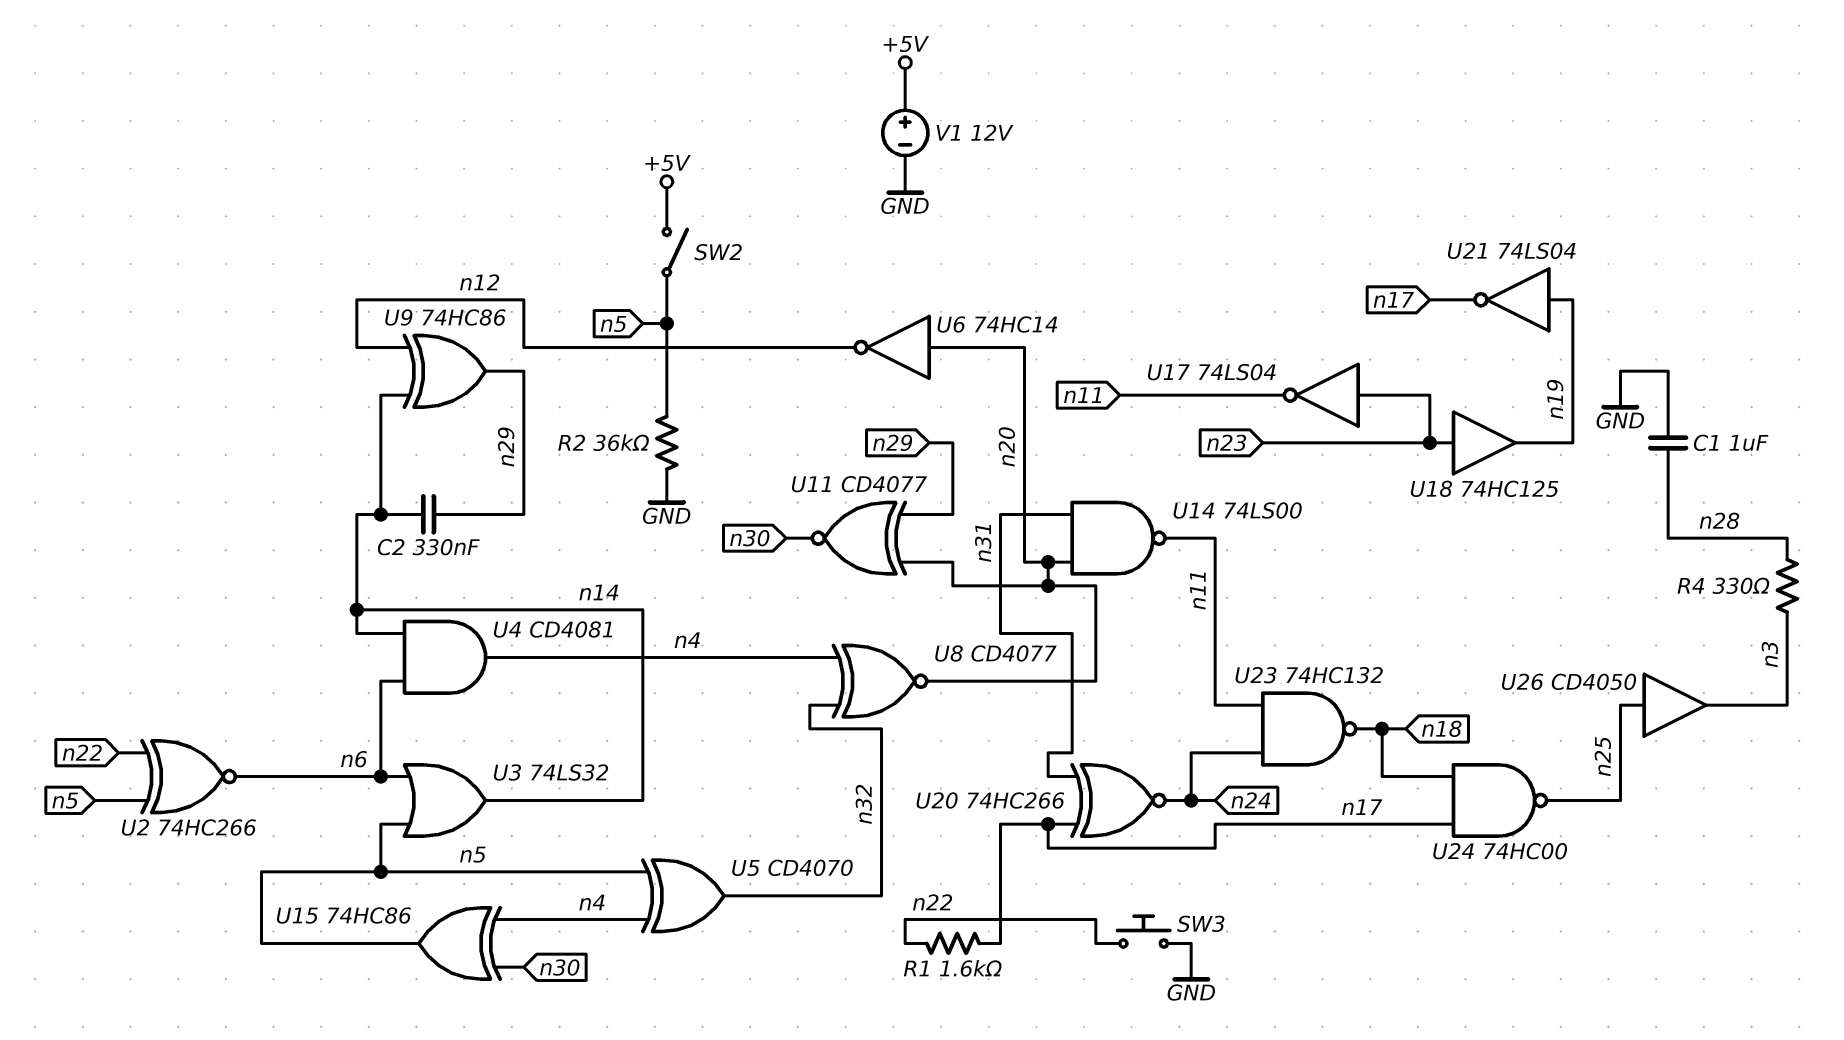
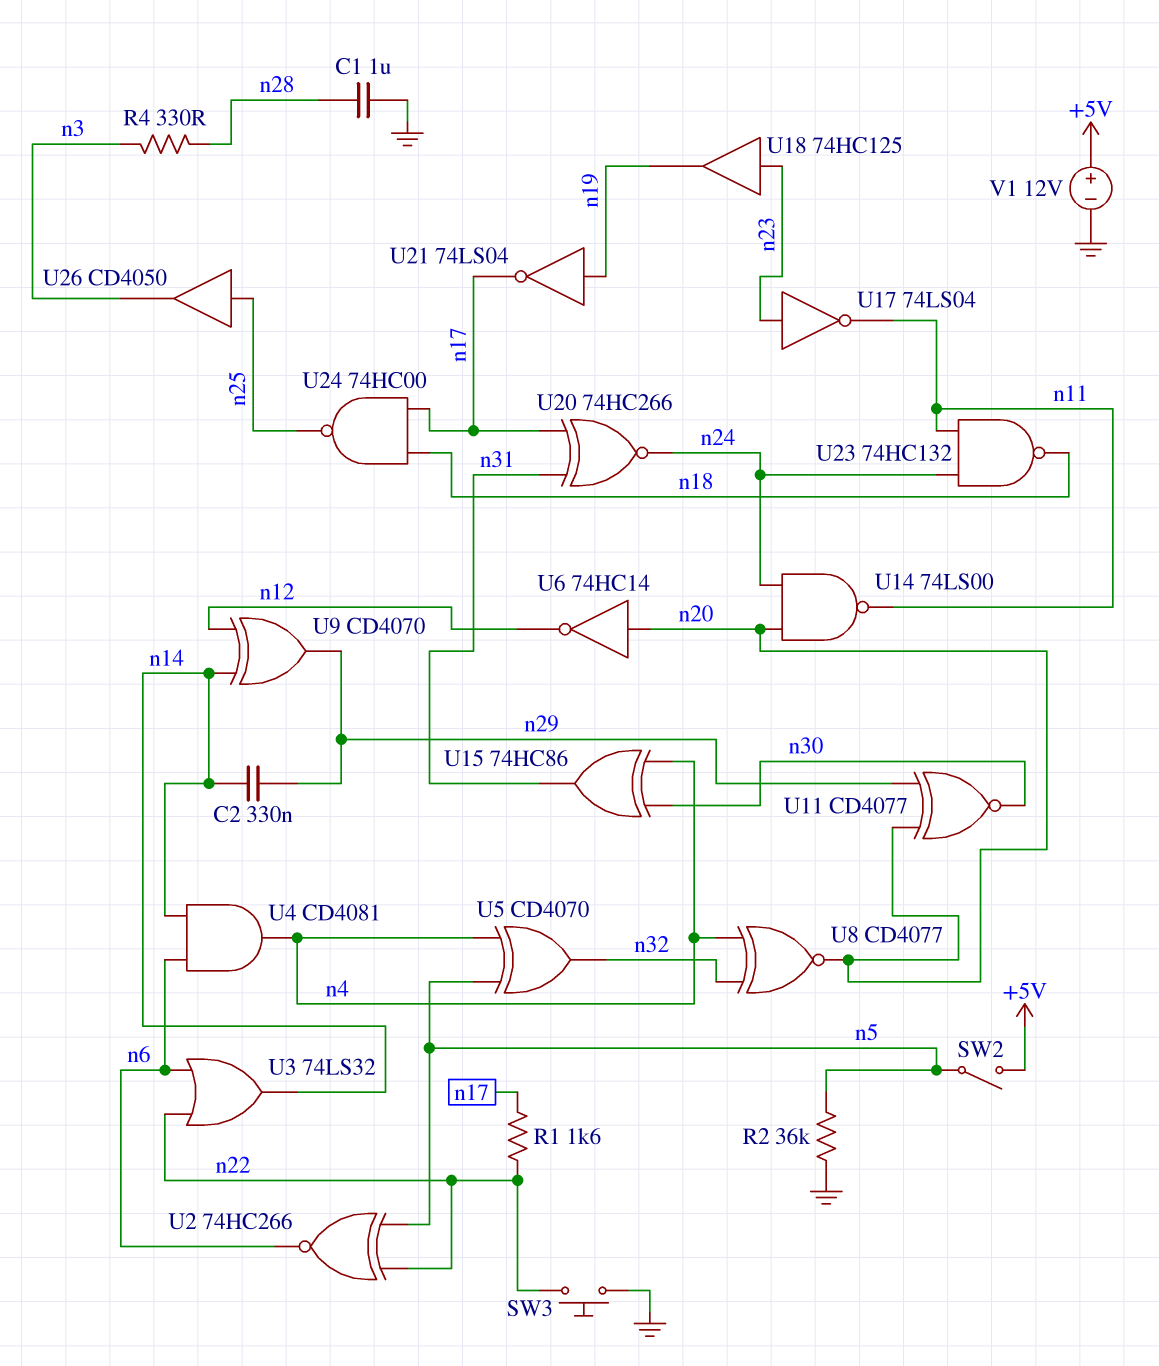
U3: OR 74LS32 (in n5, in n6, out n14) -> OR 74LS32 (in n6, in n22, out n14)
U9: XOR 74HC86 (in n12, in n14, out n29) -> XOR CD4070 (in n12, in n14, out n29)
U14: NAND 74LS00 (in n20, in n31, out n11) -> NAND 74LS00 (in n20, in n24, out n11)
U15: XOR 74HC86 (in n4, in n30, out n5) -> XOR 74HC86 (in n4, in n30, out n31)

